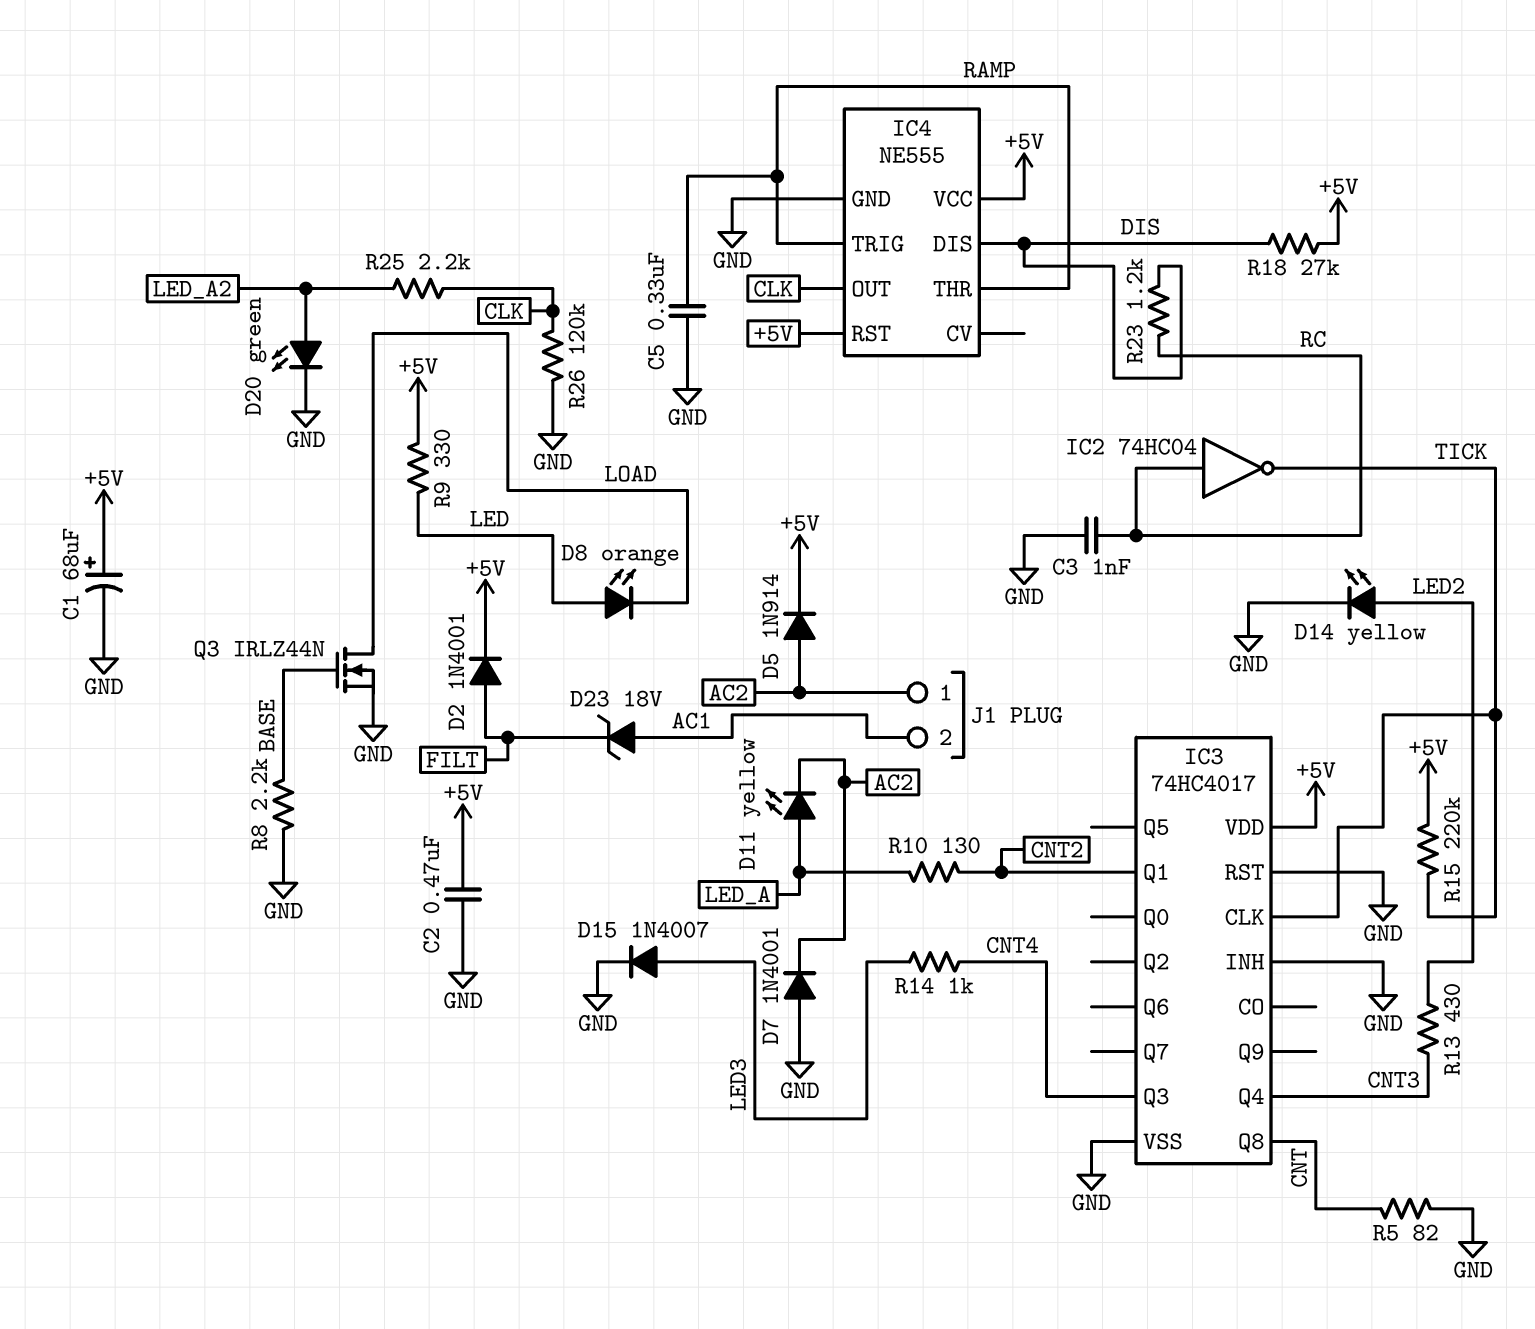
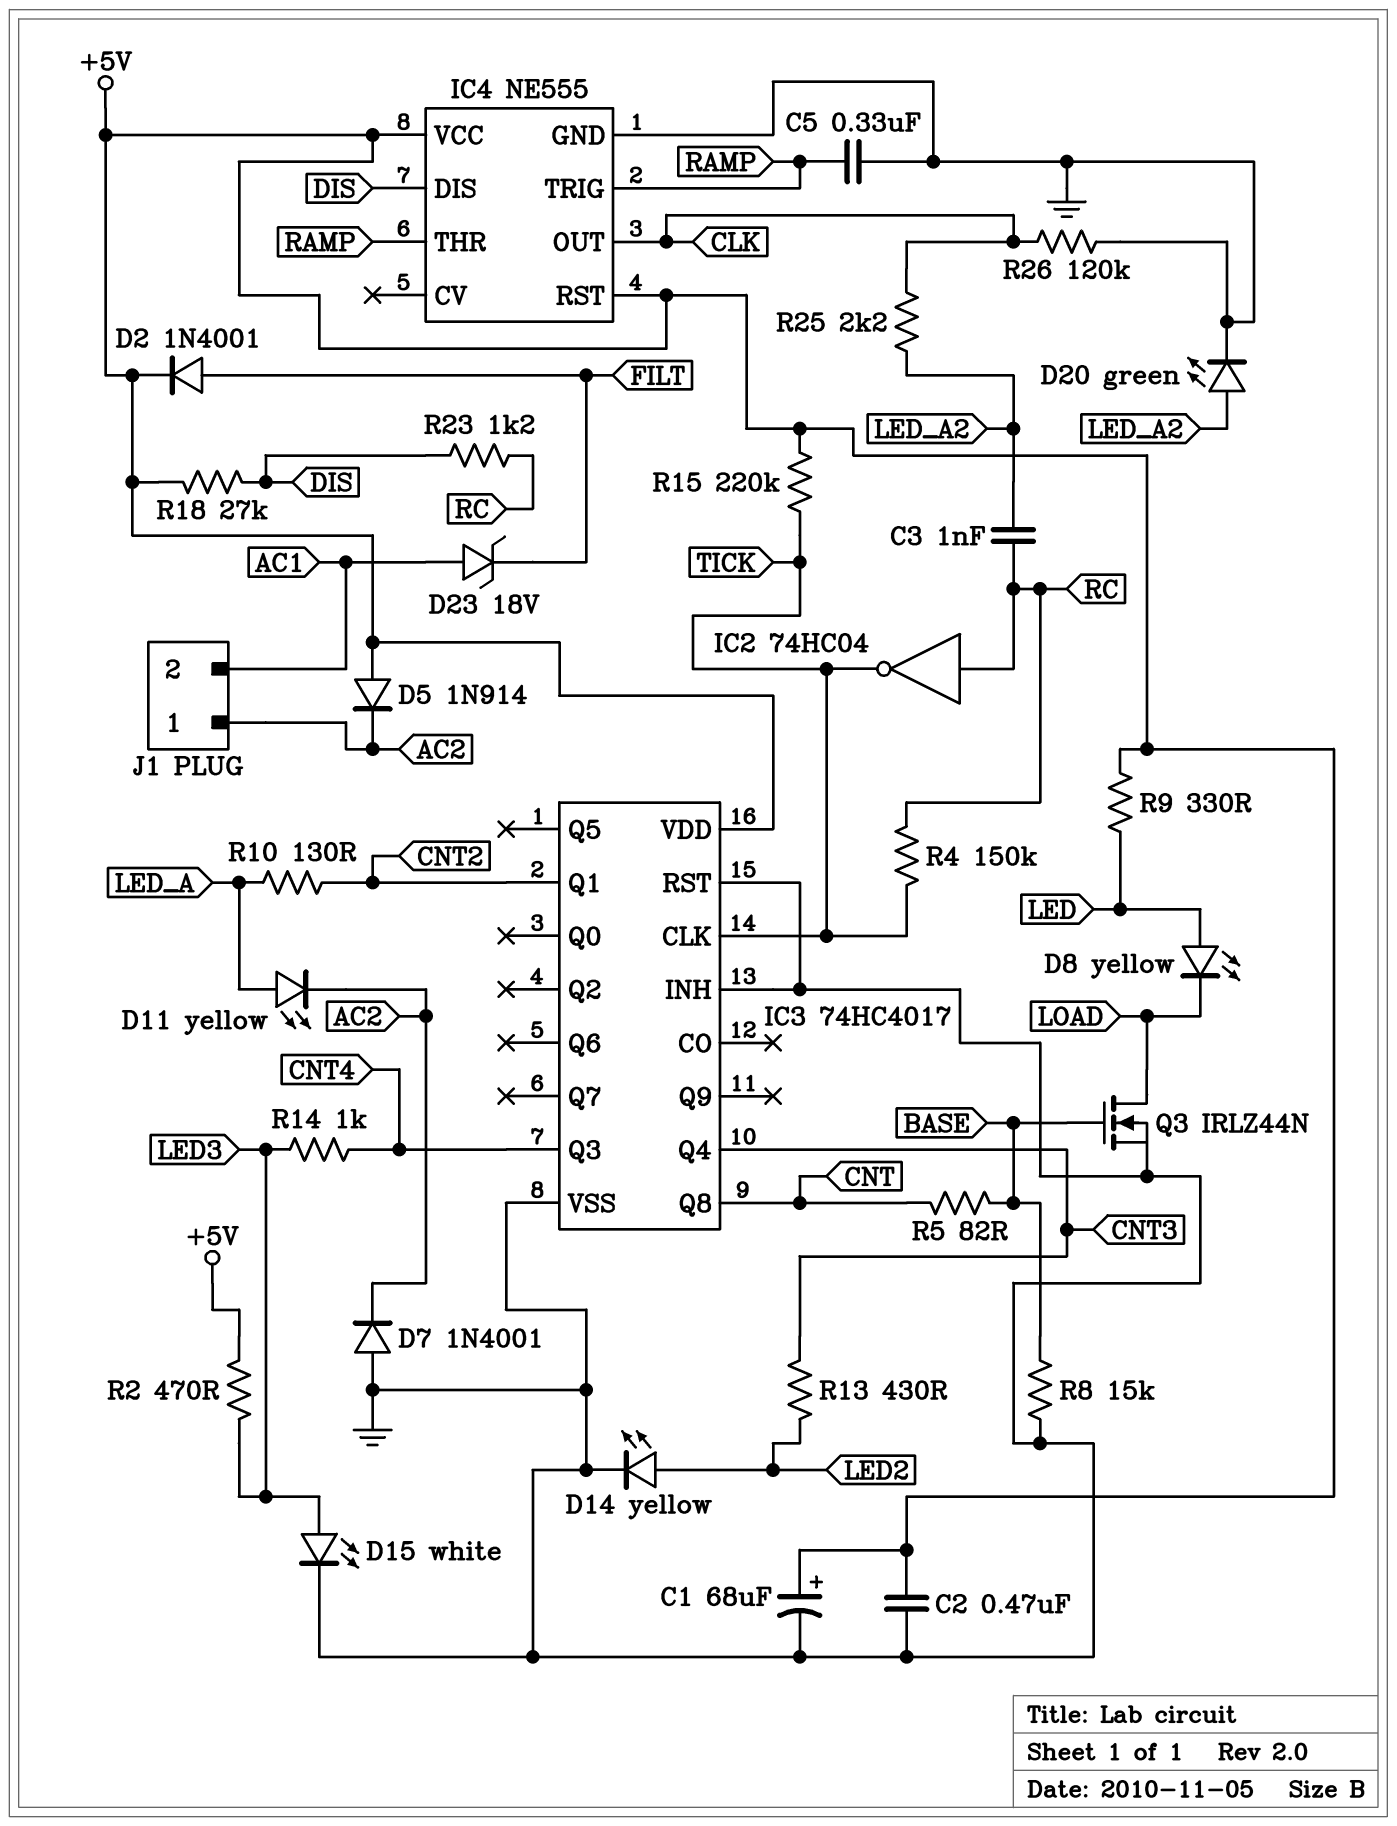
C3: 1nF (GND, RC) -> 1nF (LED_A2, RC)
D5: diode 1N914 (A AC2, K +5V) -> diode 1N914 (A +5V, K AC2)
D8: LED orange (A LED, K LOAD) -> LED yellow (A LED, K LOAD)
D15: diode 1N4007 (A LED3, K GND) -> LED white (A LED3, K GND)
R2: none -> 470 (+5V, LED3)
R4: none -> 150k (RC, TICK)
R5: 82 (CNT, GND) -> 82 (BASE, CNT)
R8: 2.2k (BASE, GND) -> 15k (BASE, GND)

